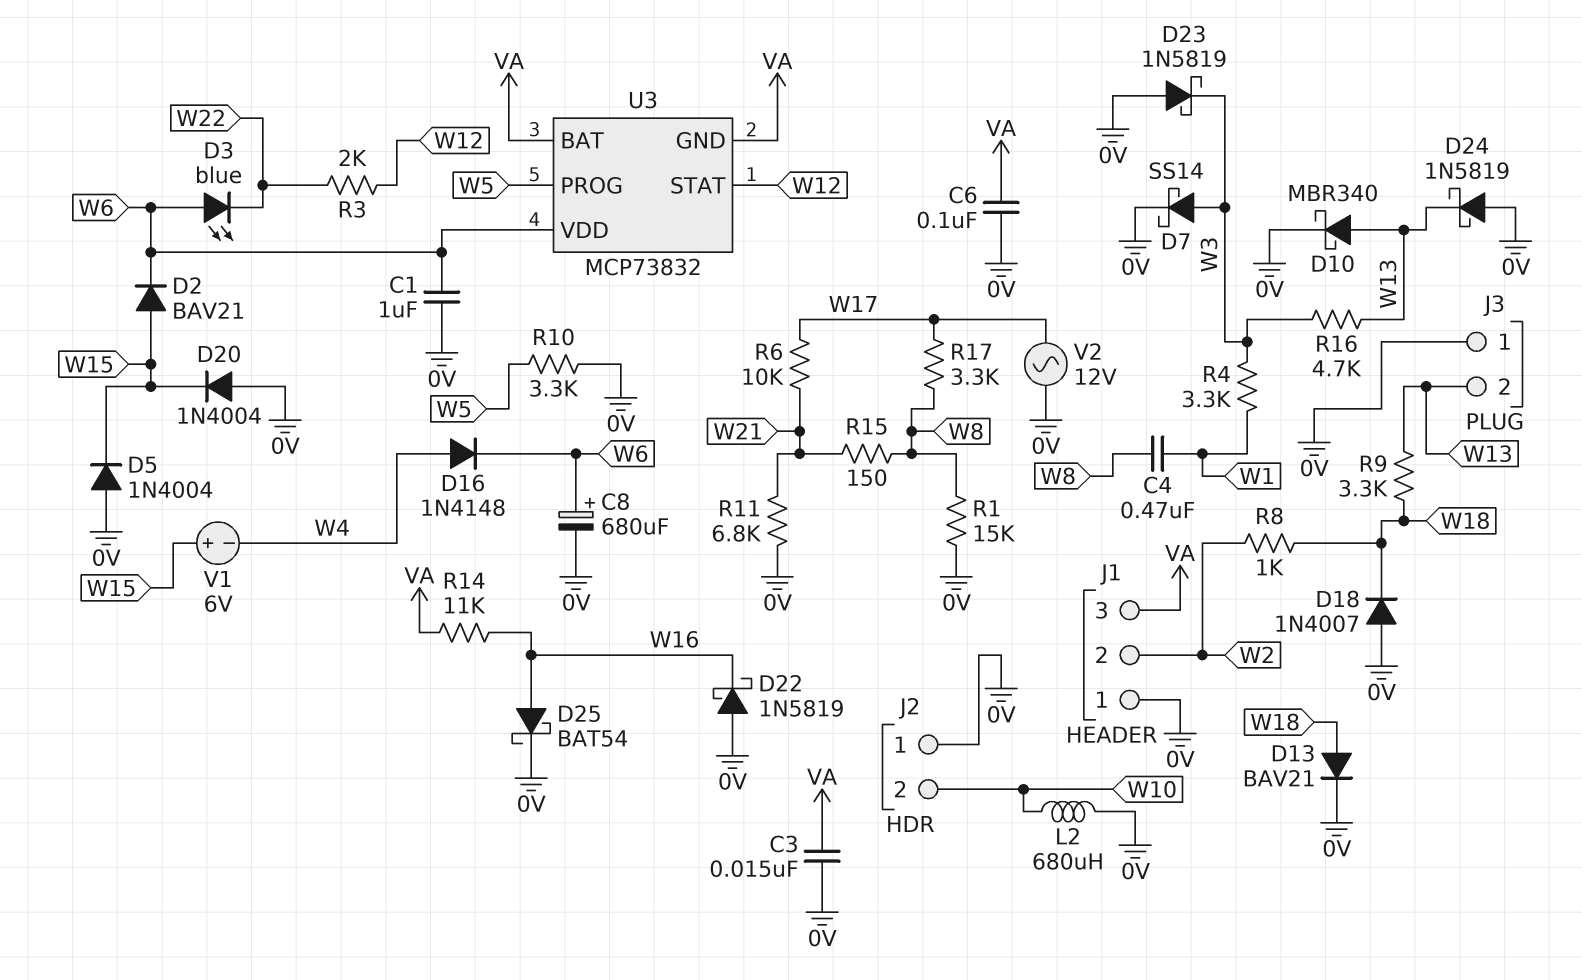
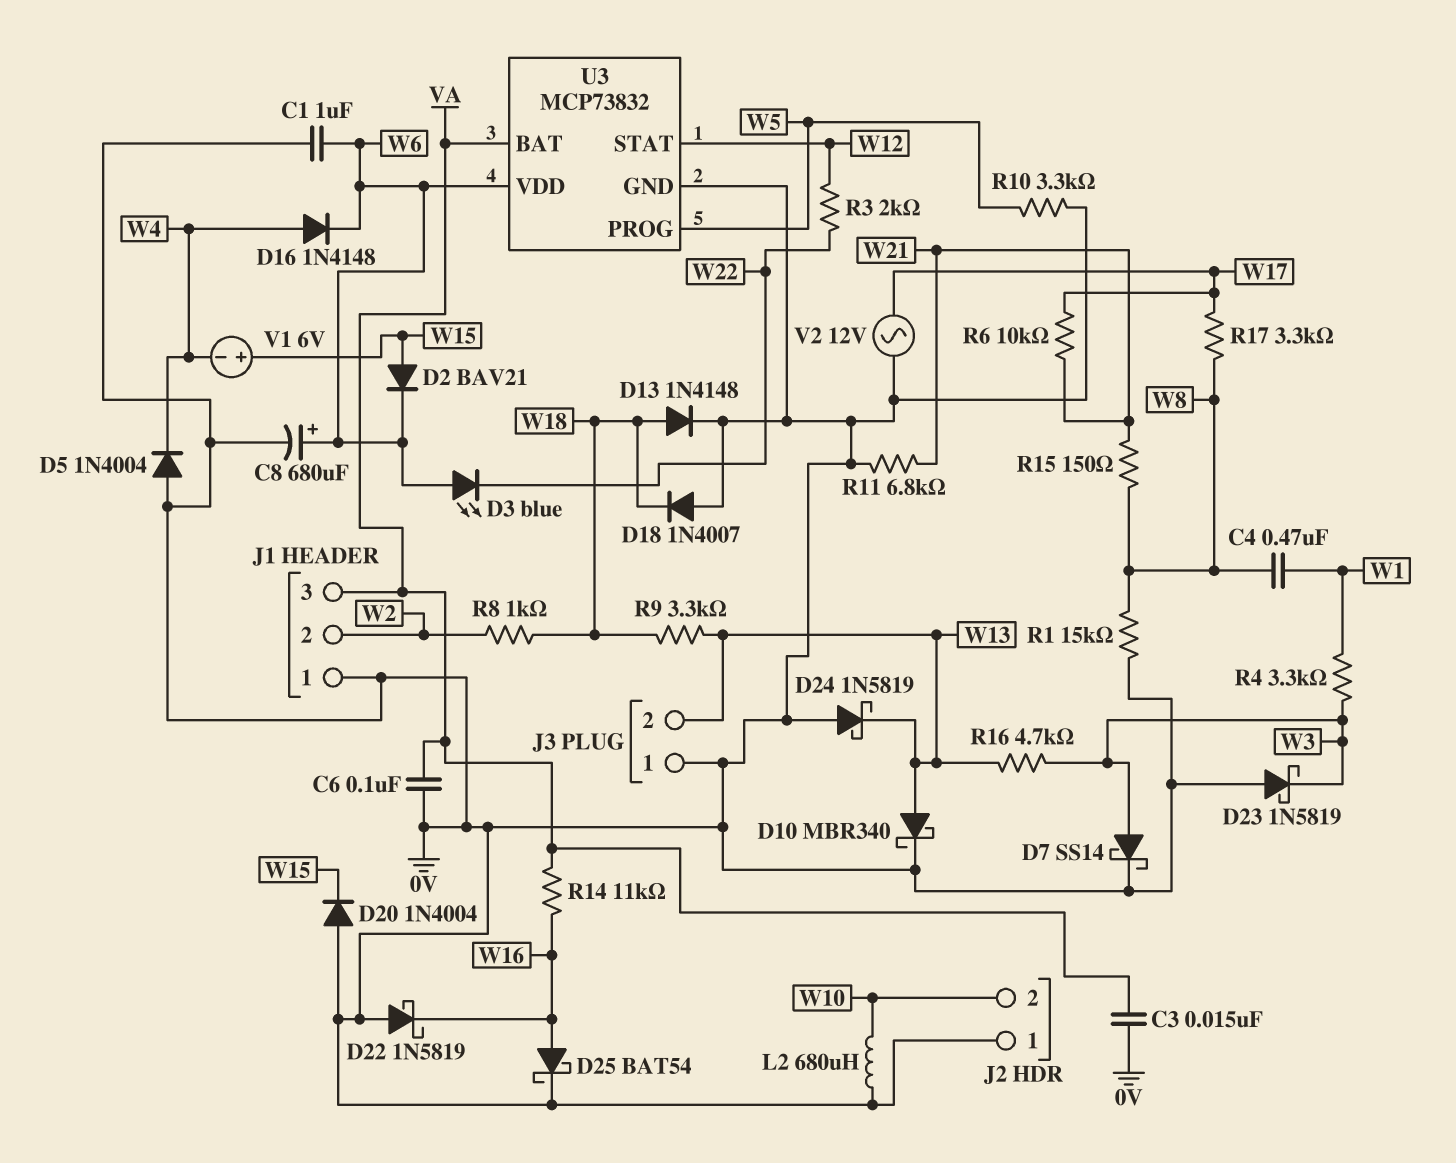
D5: diode 1N4004 (A 0V, K W15) -> diode 1N4004 (A 0V, K W4)
D13: diode BAV21 (A W18, K 0V) -> diode 1N4148 (A W18, K 0V)
U3 pin GND: VA -> 0V

